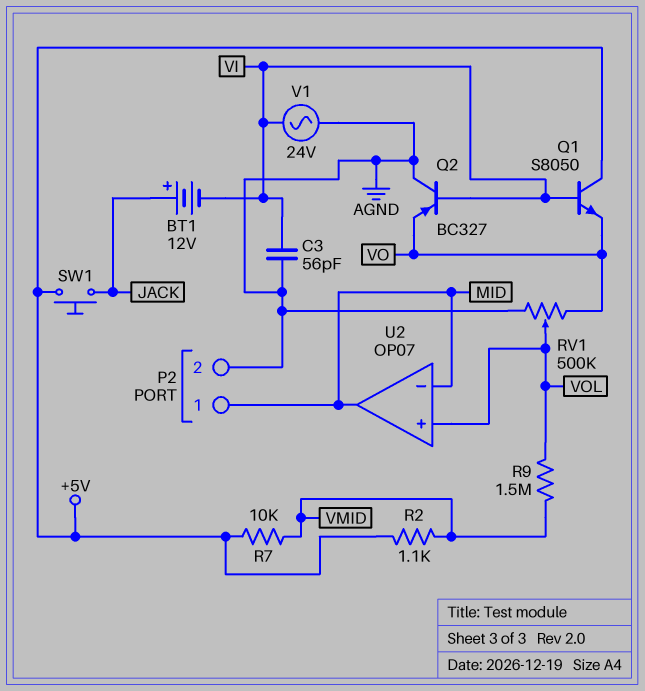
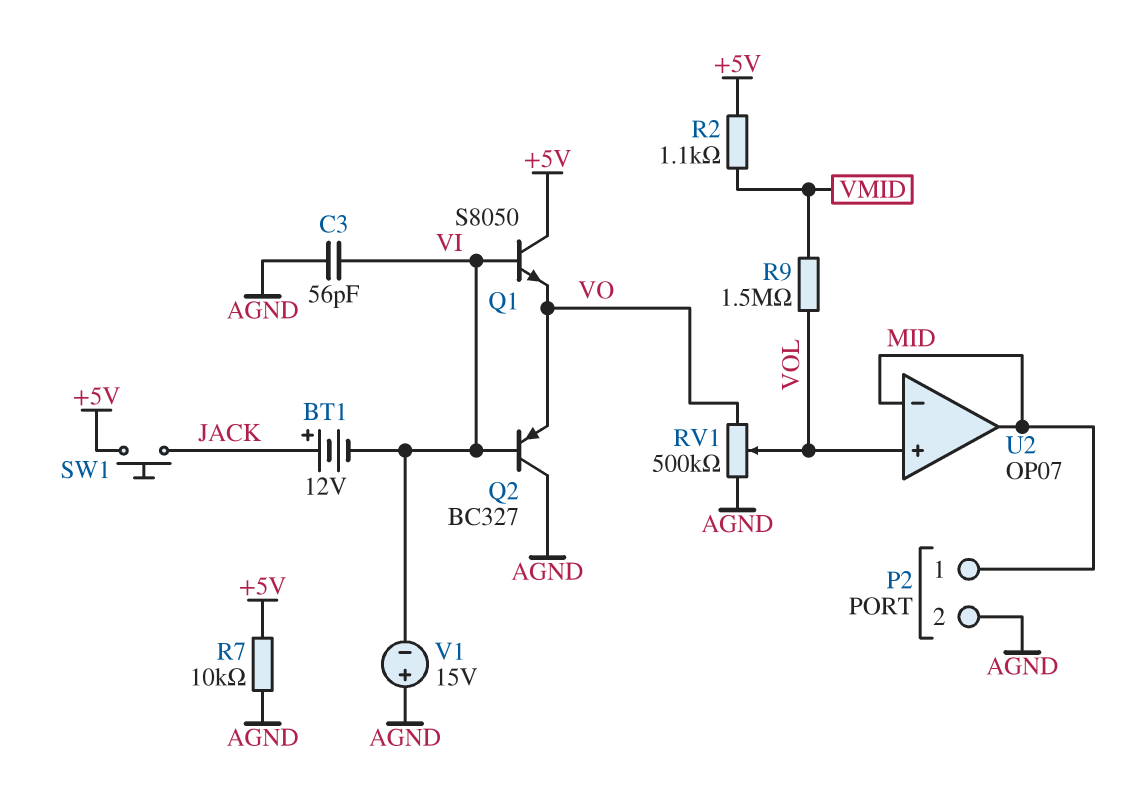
R7: 10k (+5V, VMID) -> 10k (+5V, AGND)
V1: AC 24V (AGND, VI) -> 15V (plus AGND, minus VI)

